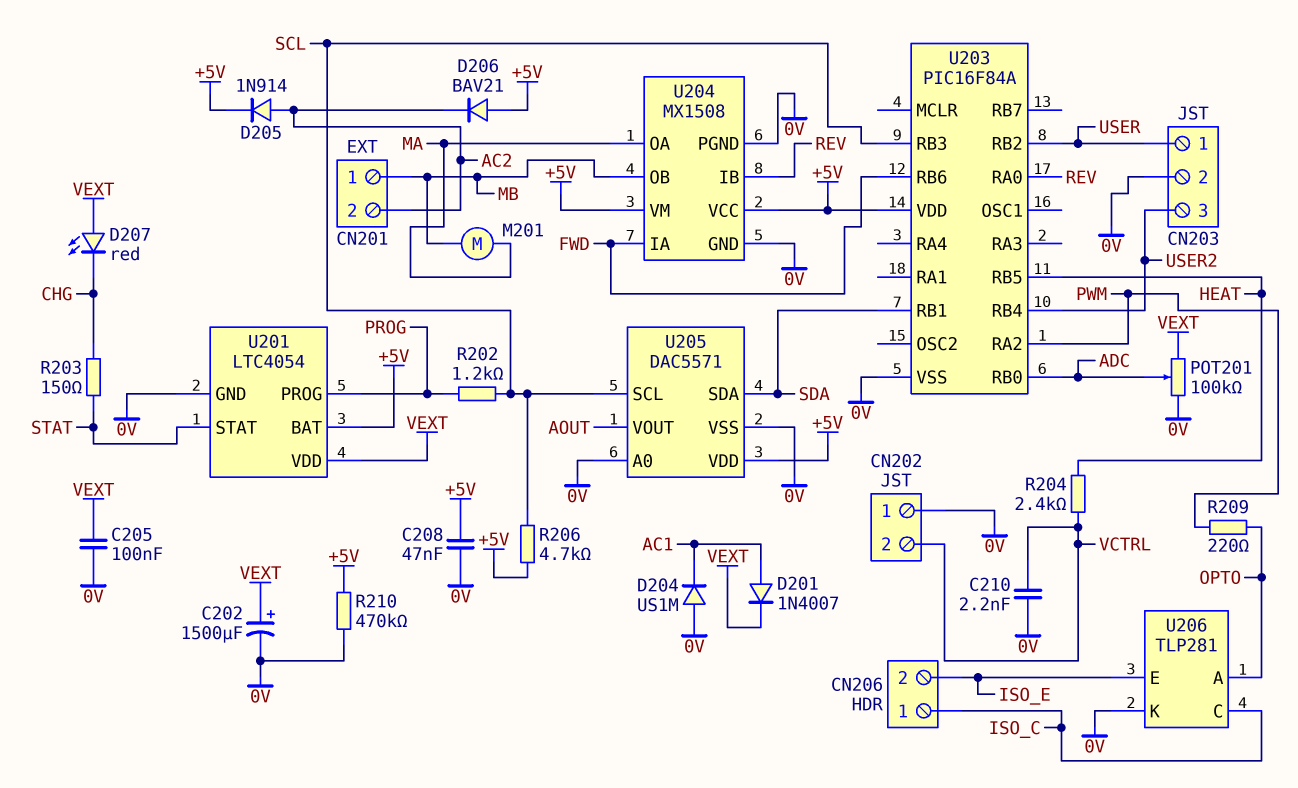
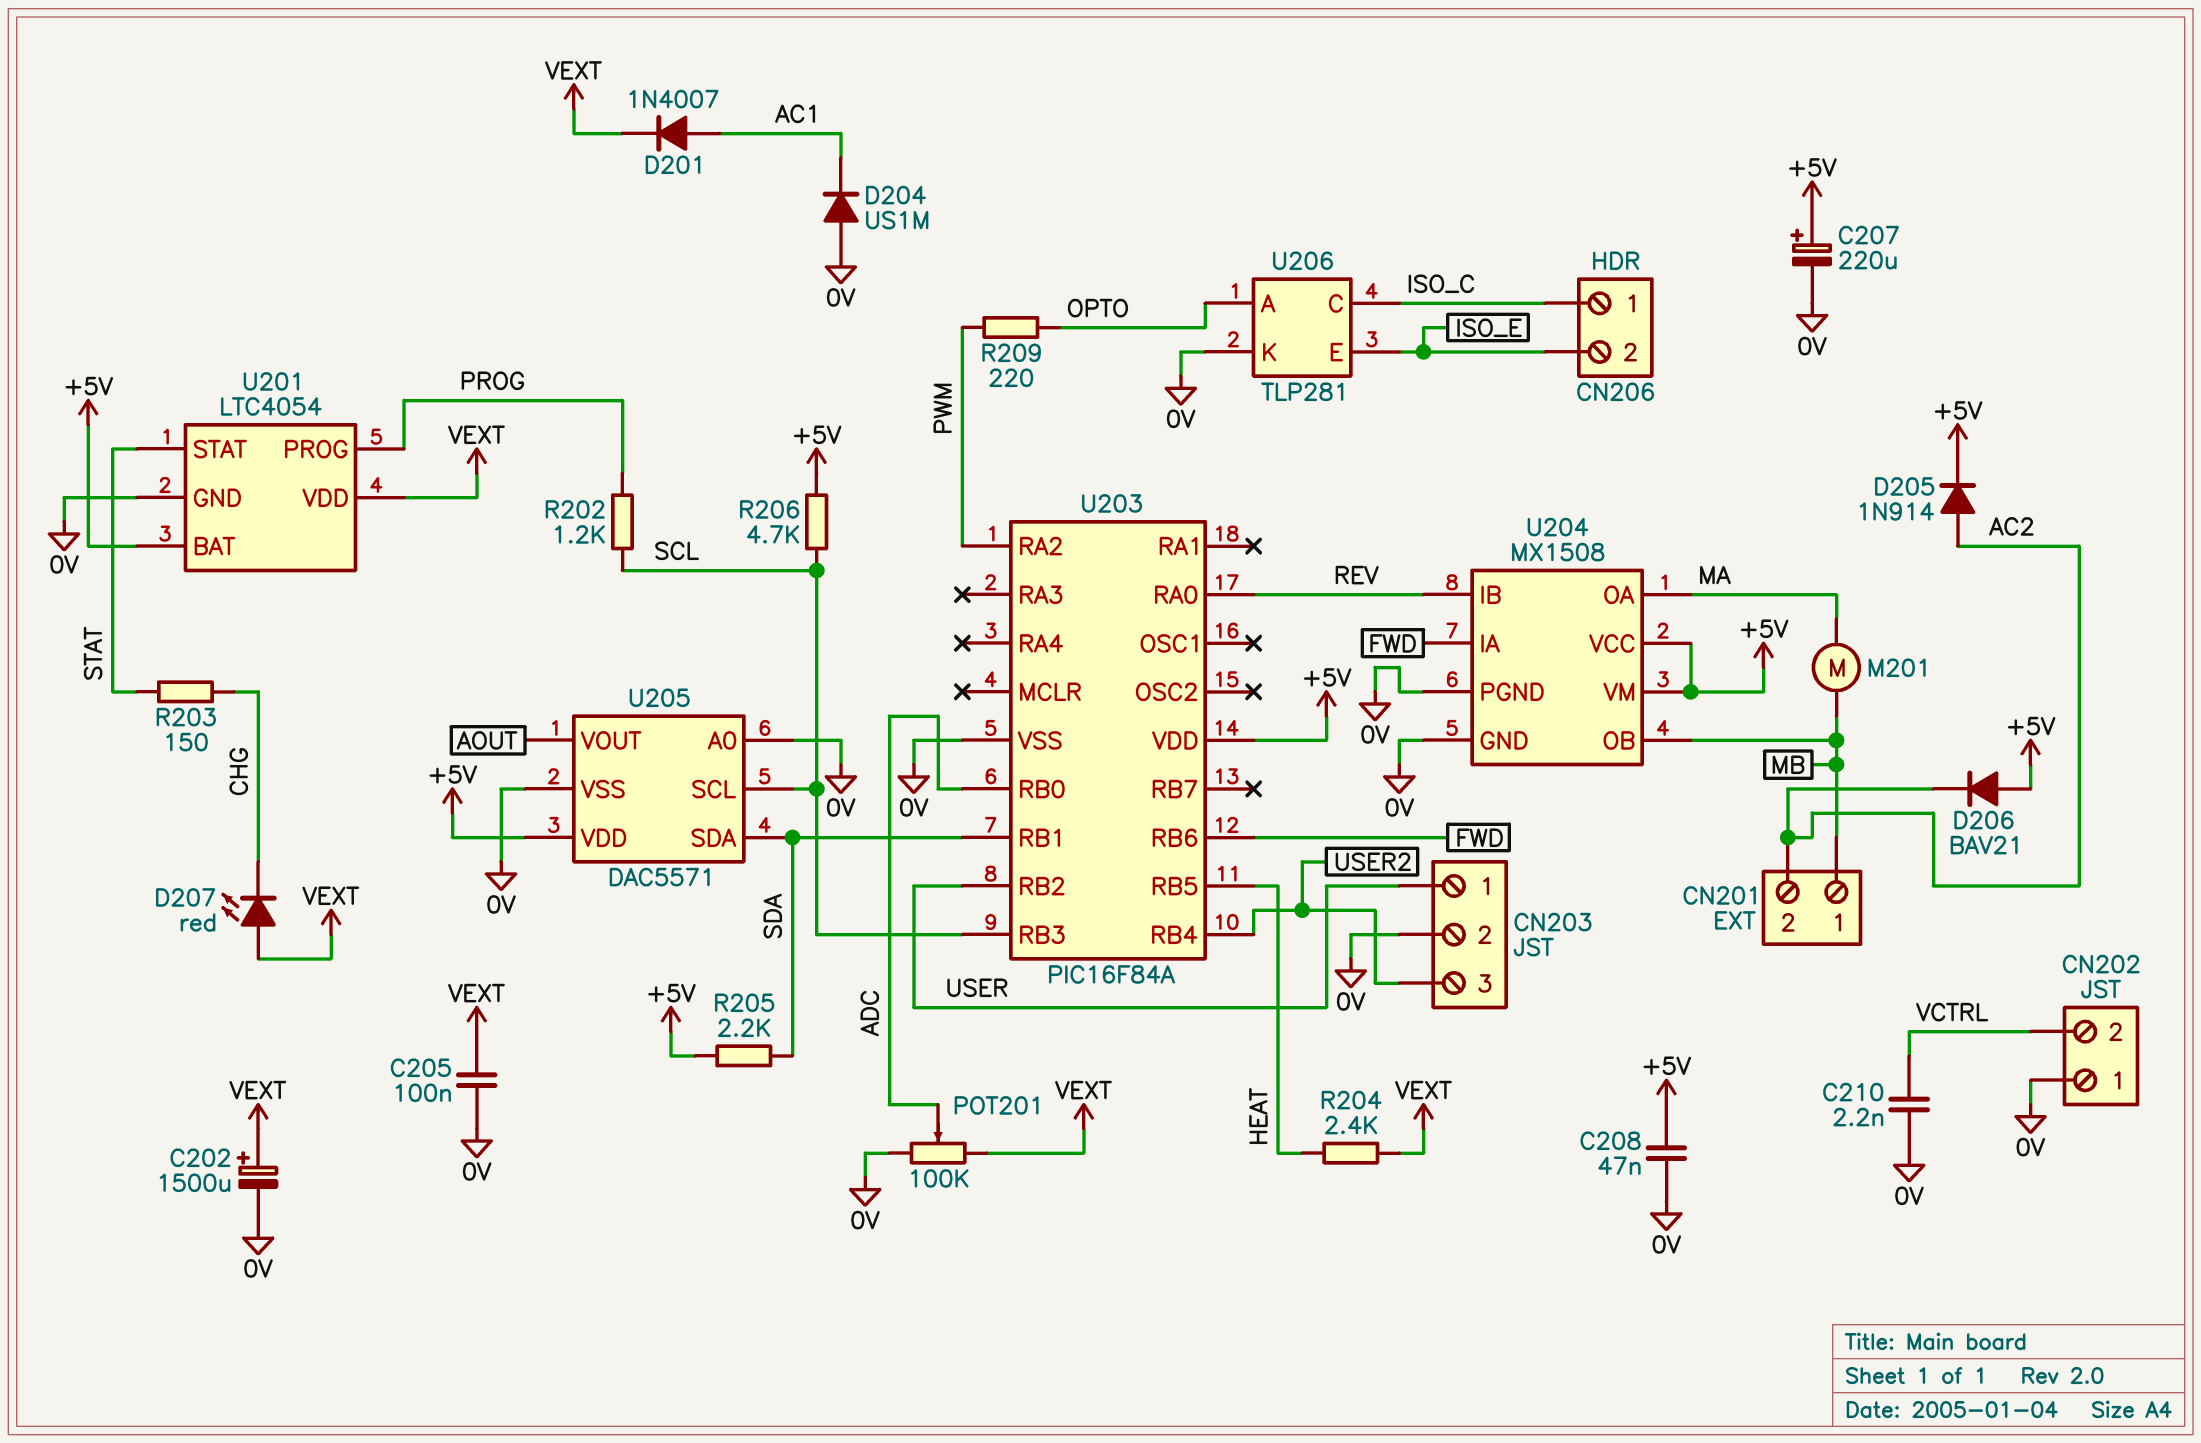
C207: none -> 220uF (plus +5V, minus 0V)
R204: 2.4k (HEAT, VCTRL) -> 2.4k (HEAT, VEXT)
R205: none -> 2.2k (+5V, SDA)
R210: 470k (+5V, 0V) -> none

